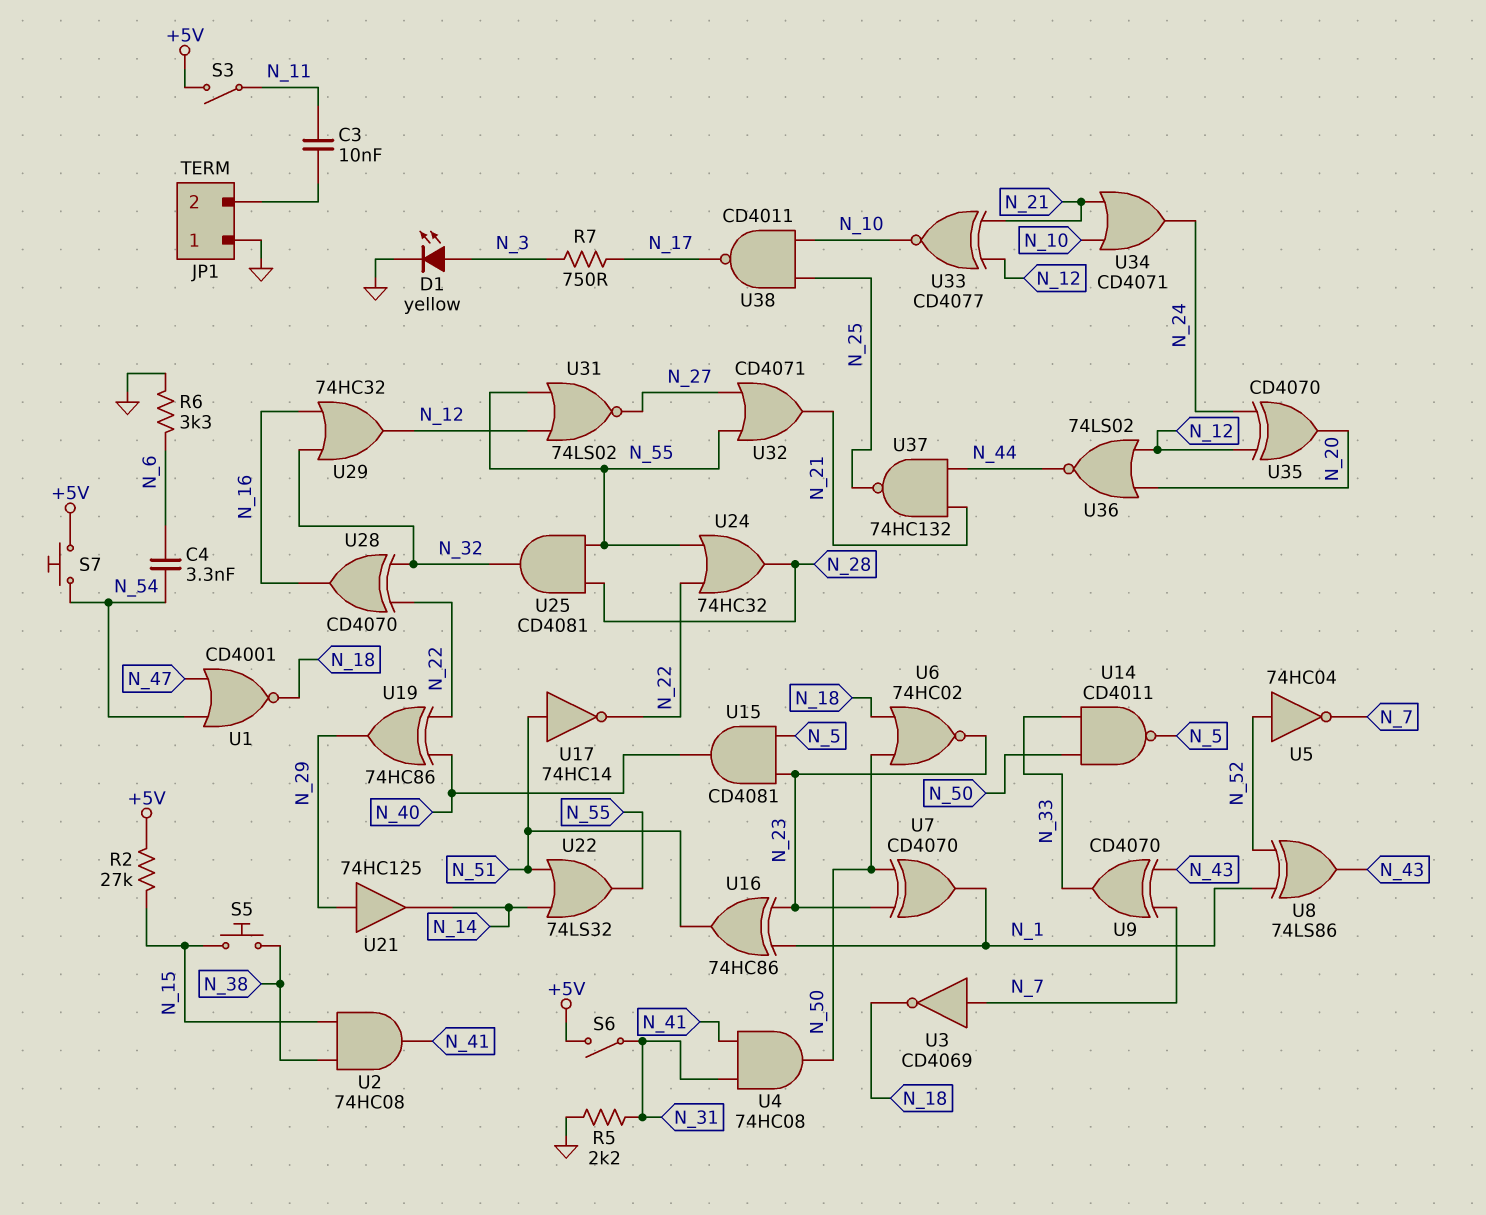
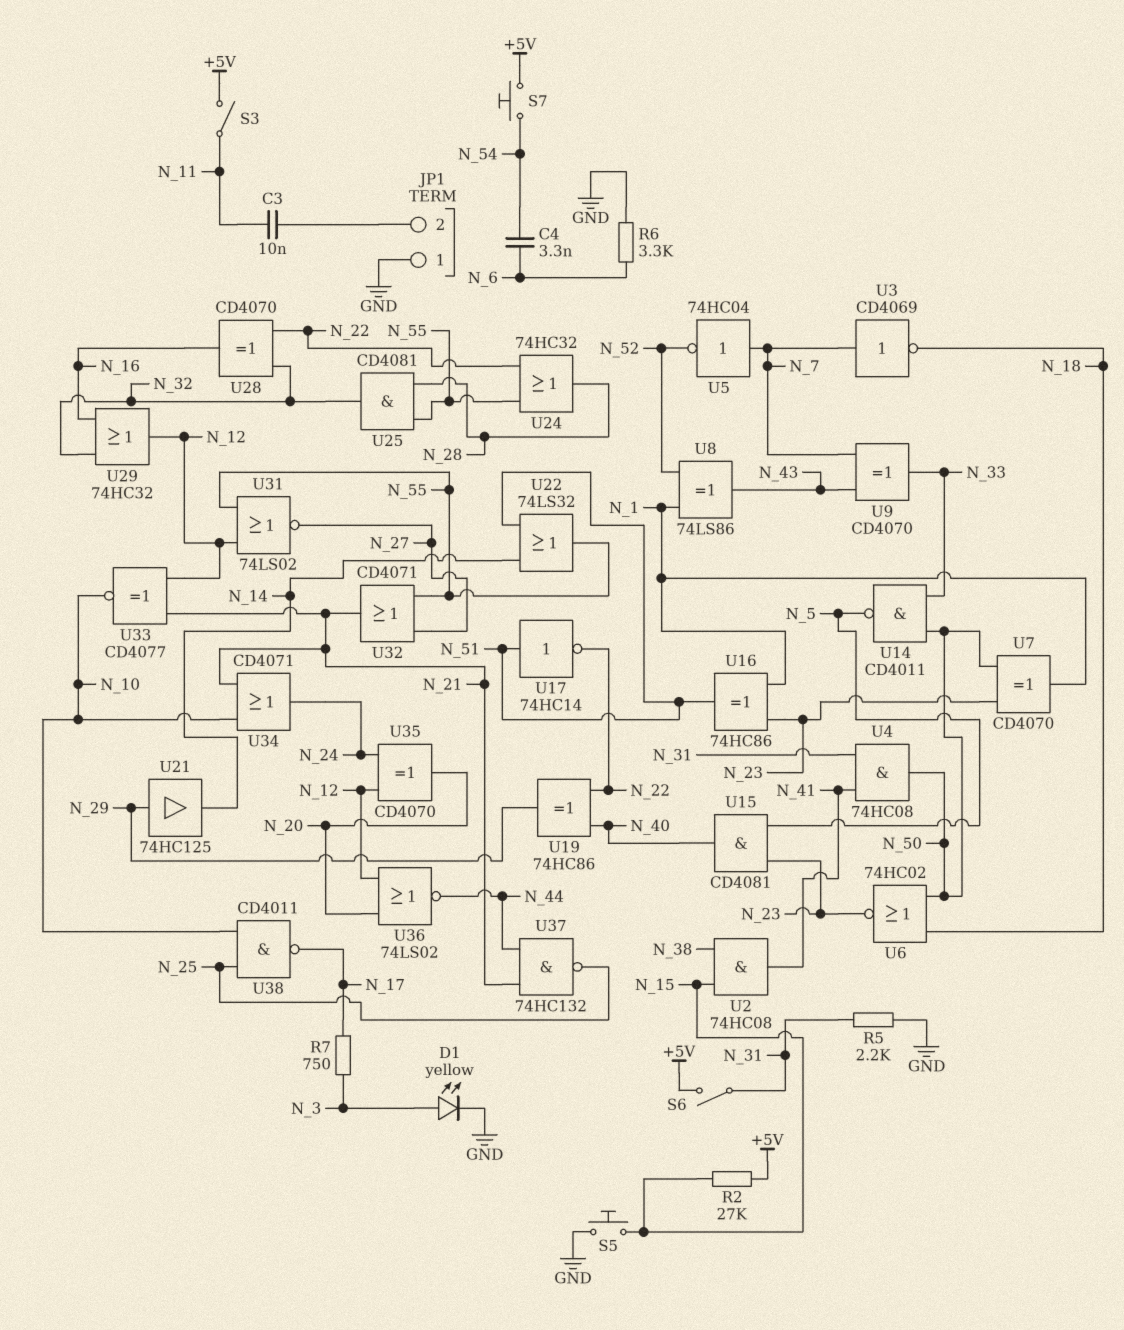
S5: button (N_15, N_38) -> button (GND, N_15)
U1: NOR CD4001 (in N_47, in N_54, out N_18) -> none
U5: NOT 74HC04 (in N_52, out N_7) -> NOT 74HC04 (in N_7, out N_52)

